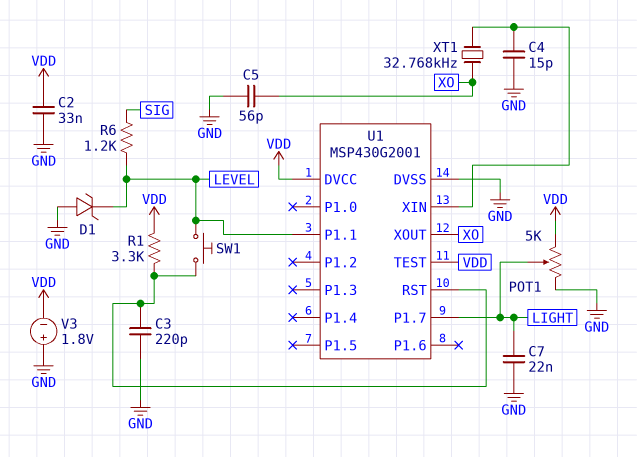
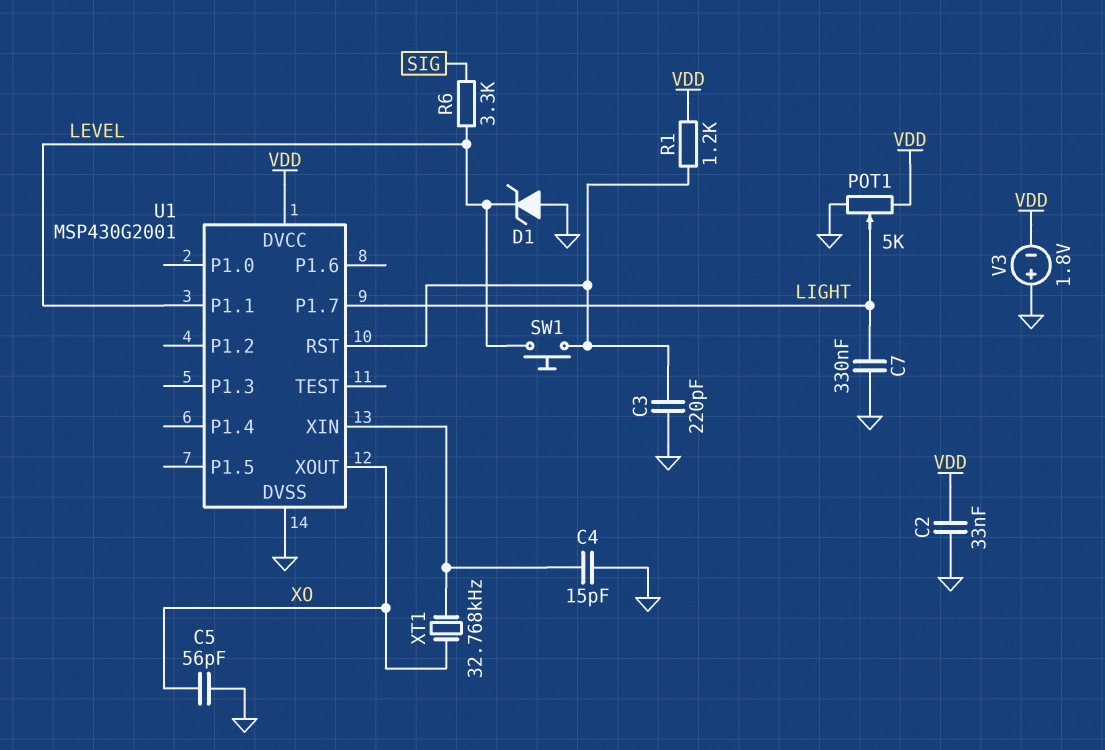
C7: 22nF (GND, LIGHT) -> 330nF (GND, LIGHT)
R1: 3.3k (U1/RST, VDD) -> 1.2k (U1/RST, VDD)
R6: 1.2k (LEVEL, SIG) -> 3.3k (LEVEL, SIG)
U1 pin TEST: VDD -> none

